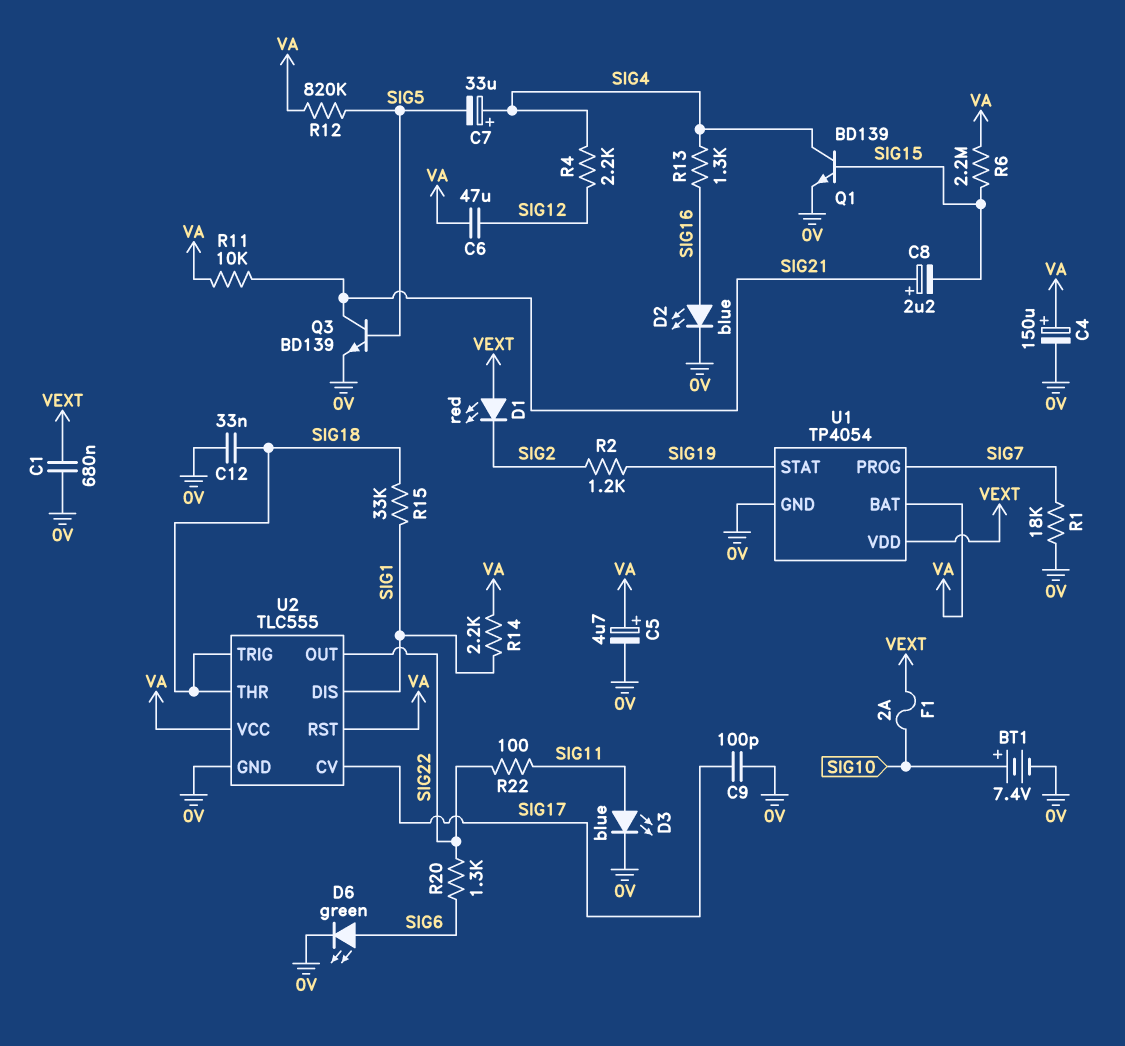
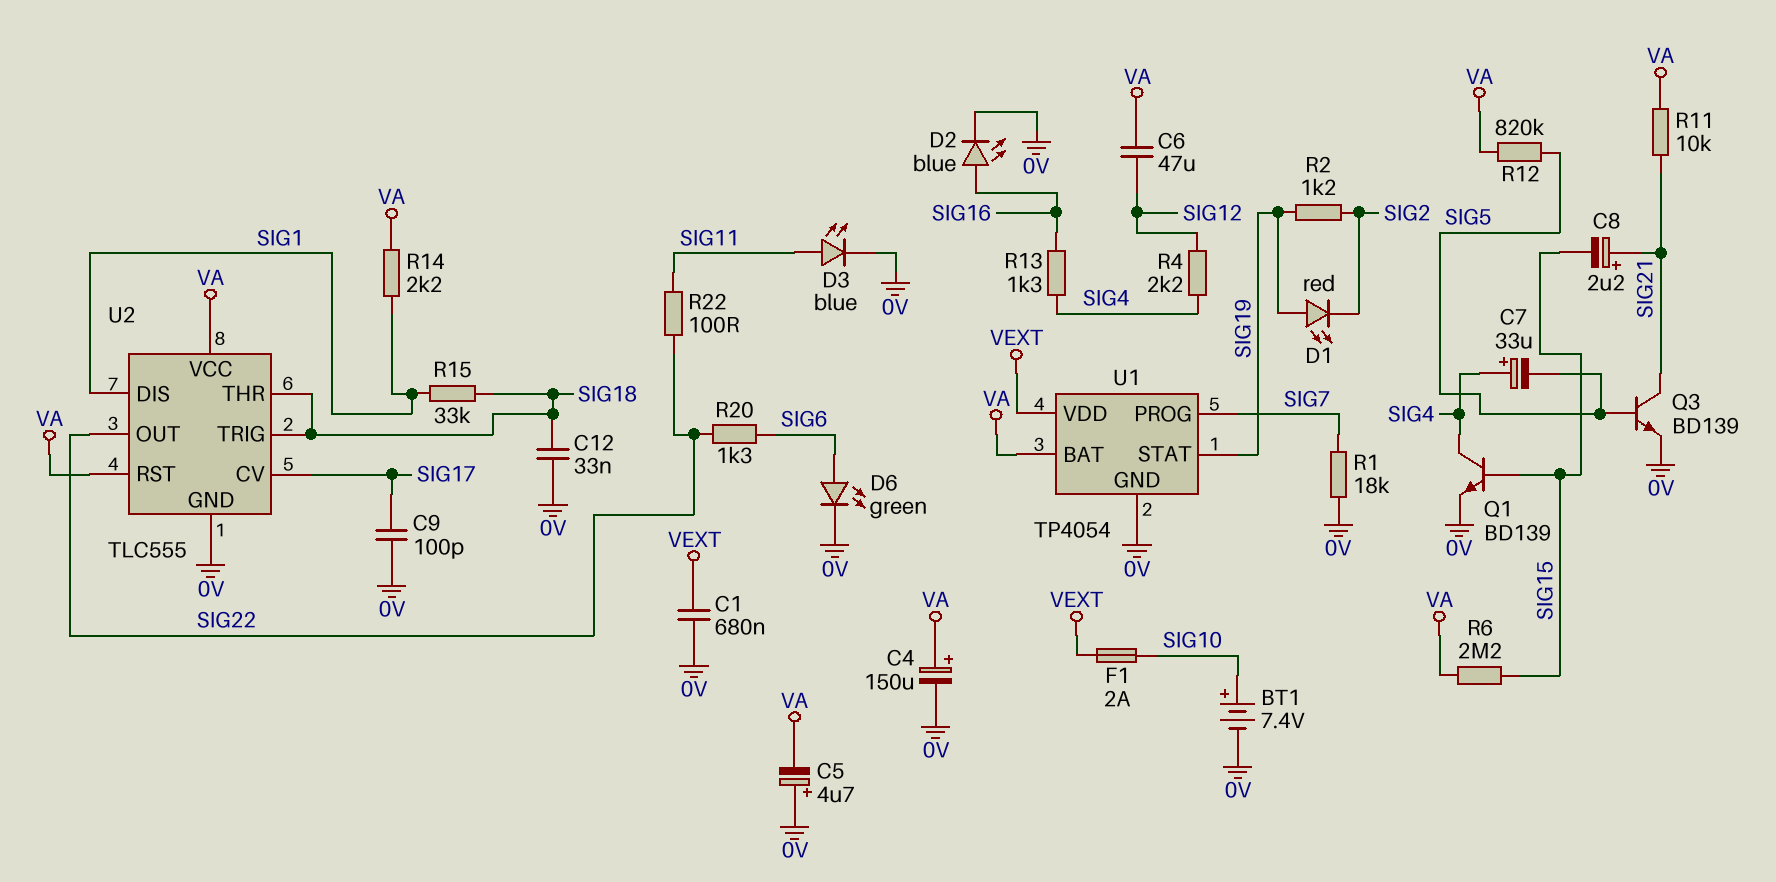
C5: 4.7uF (plus VA, minus 0V) -> 4.7uF (plus 0V, minus VA)
D1: LED red (A VEXT, K SIG2) -> LED red (A SIG19, K SIG2)

